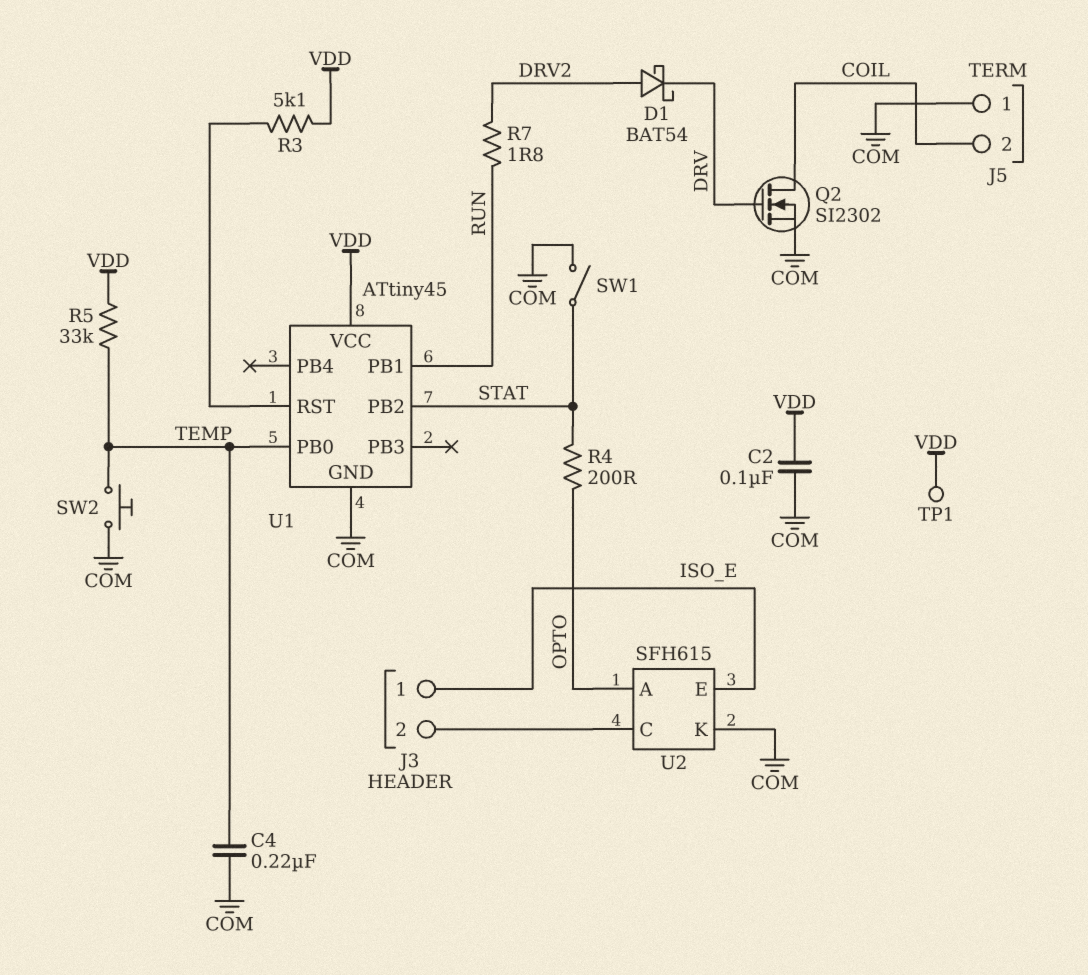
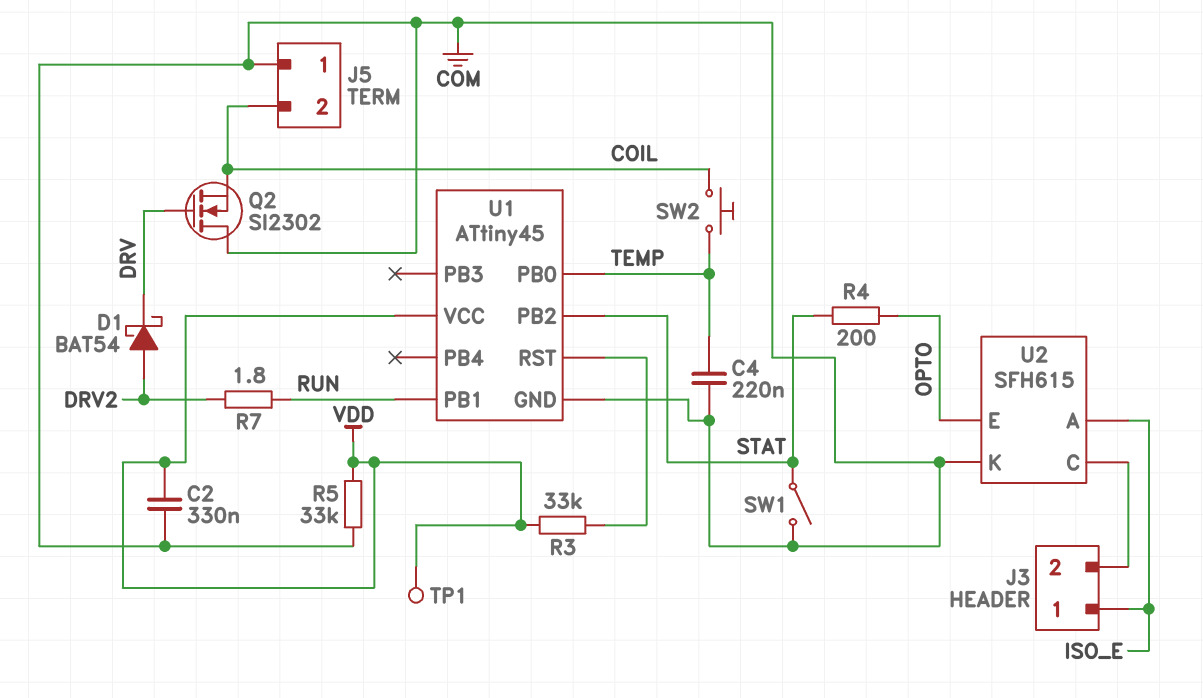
C2: 100nF (COM, VDD) -> 330nF (COM, VDD)
Q2: NMOS SI2302 (G DRV, D COIL, S COM) -> NMOS SI2302 (G DRV, D COM, S COIL)
R3: 5.1k (U1/RST, VDD) -> 33k (U1/RST, VDD)
R5: 33k (TEMP, VDD) -> 33k (COM, VDD)
SW2: button (COM, TEMP) -> button (COIL, TEMP)
U2 pin A: OPTO -> ISO_E
U2 pin E: ISO_E -> OPTO

